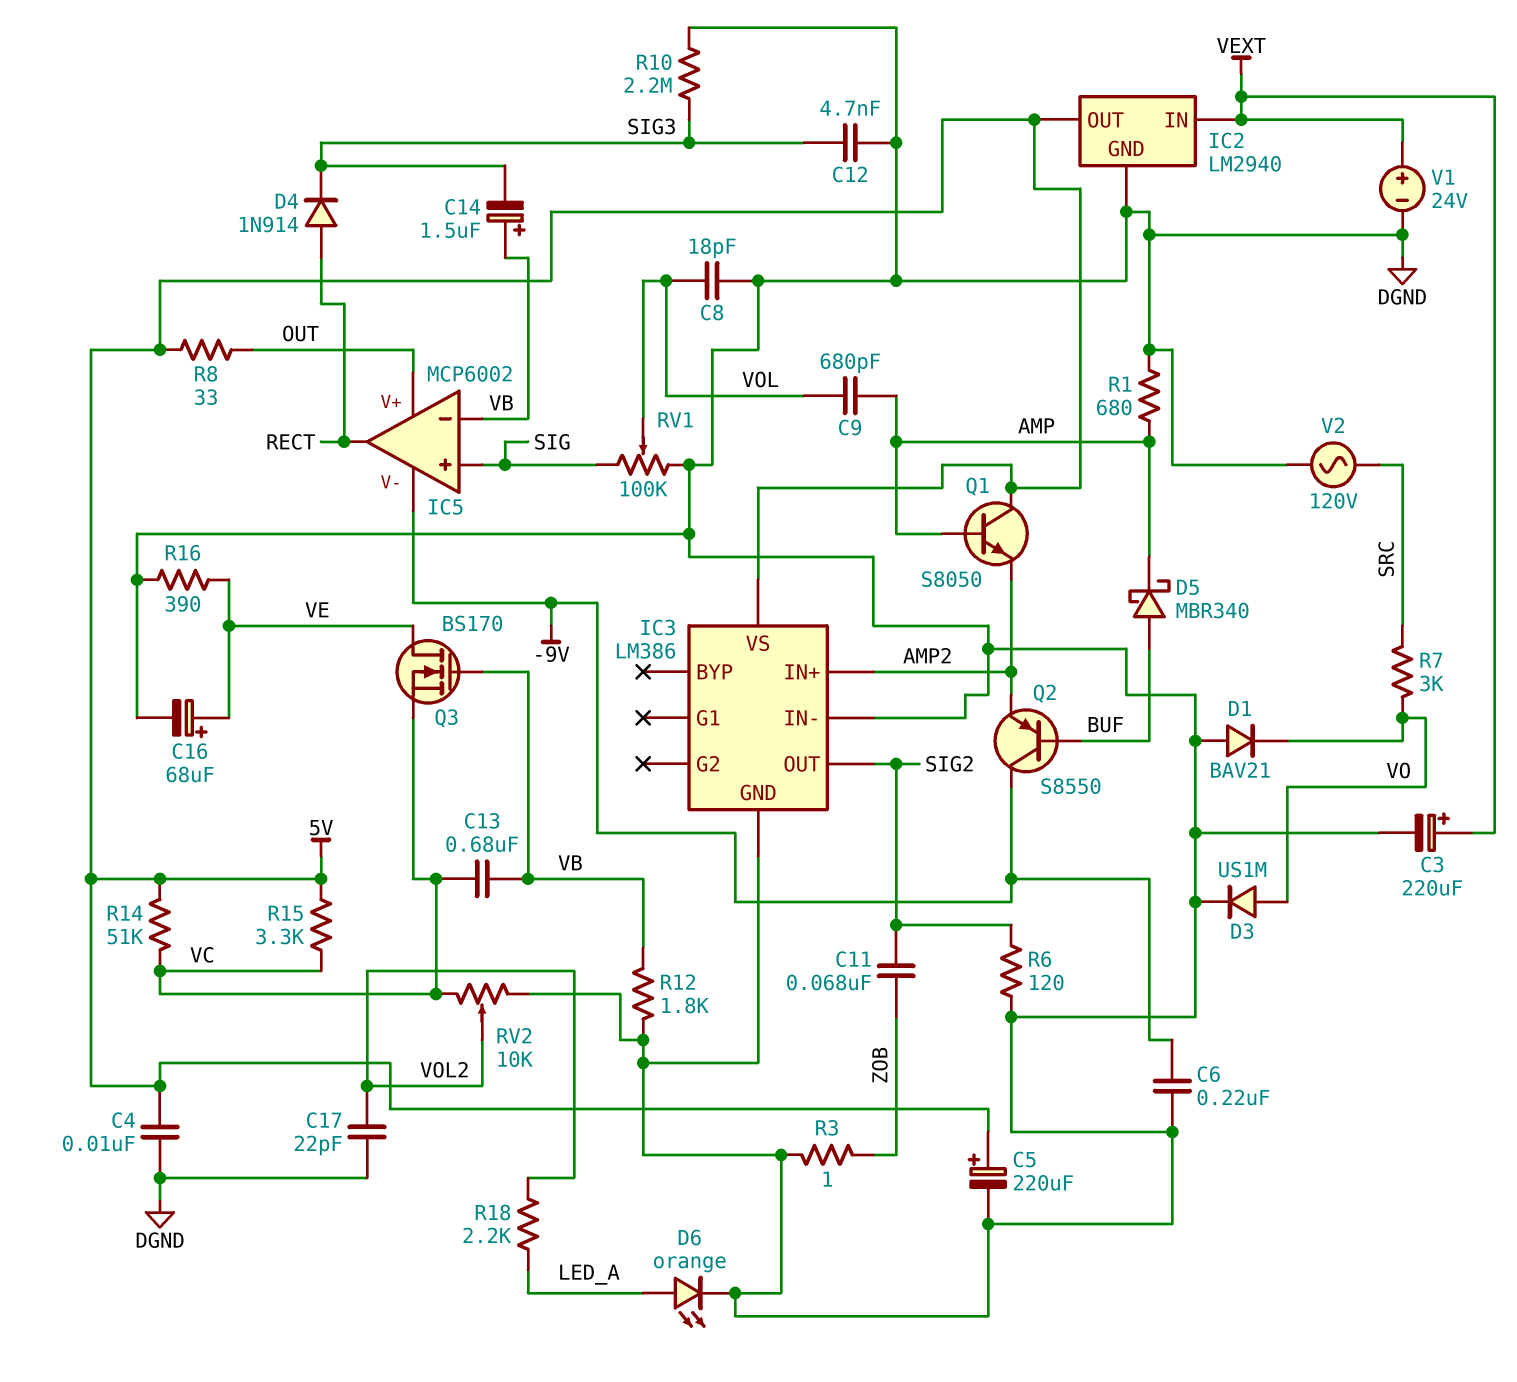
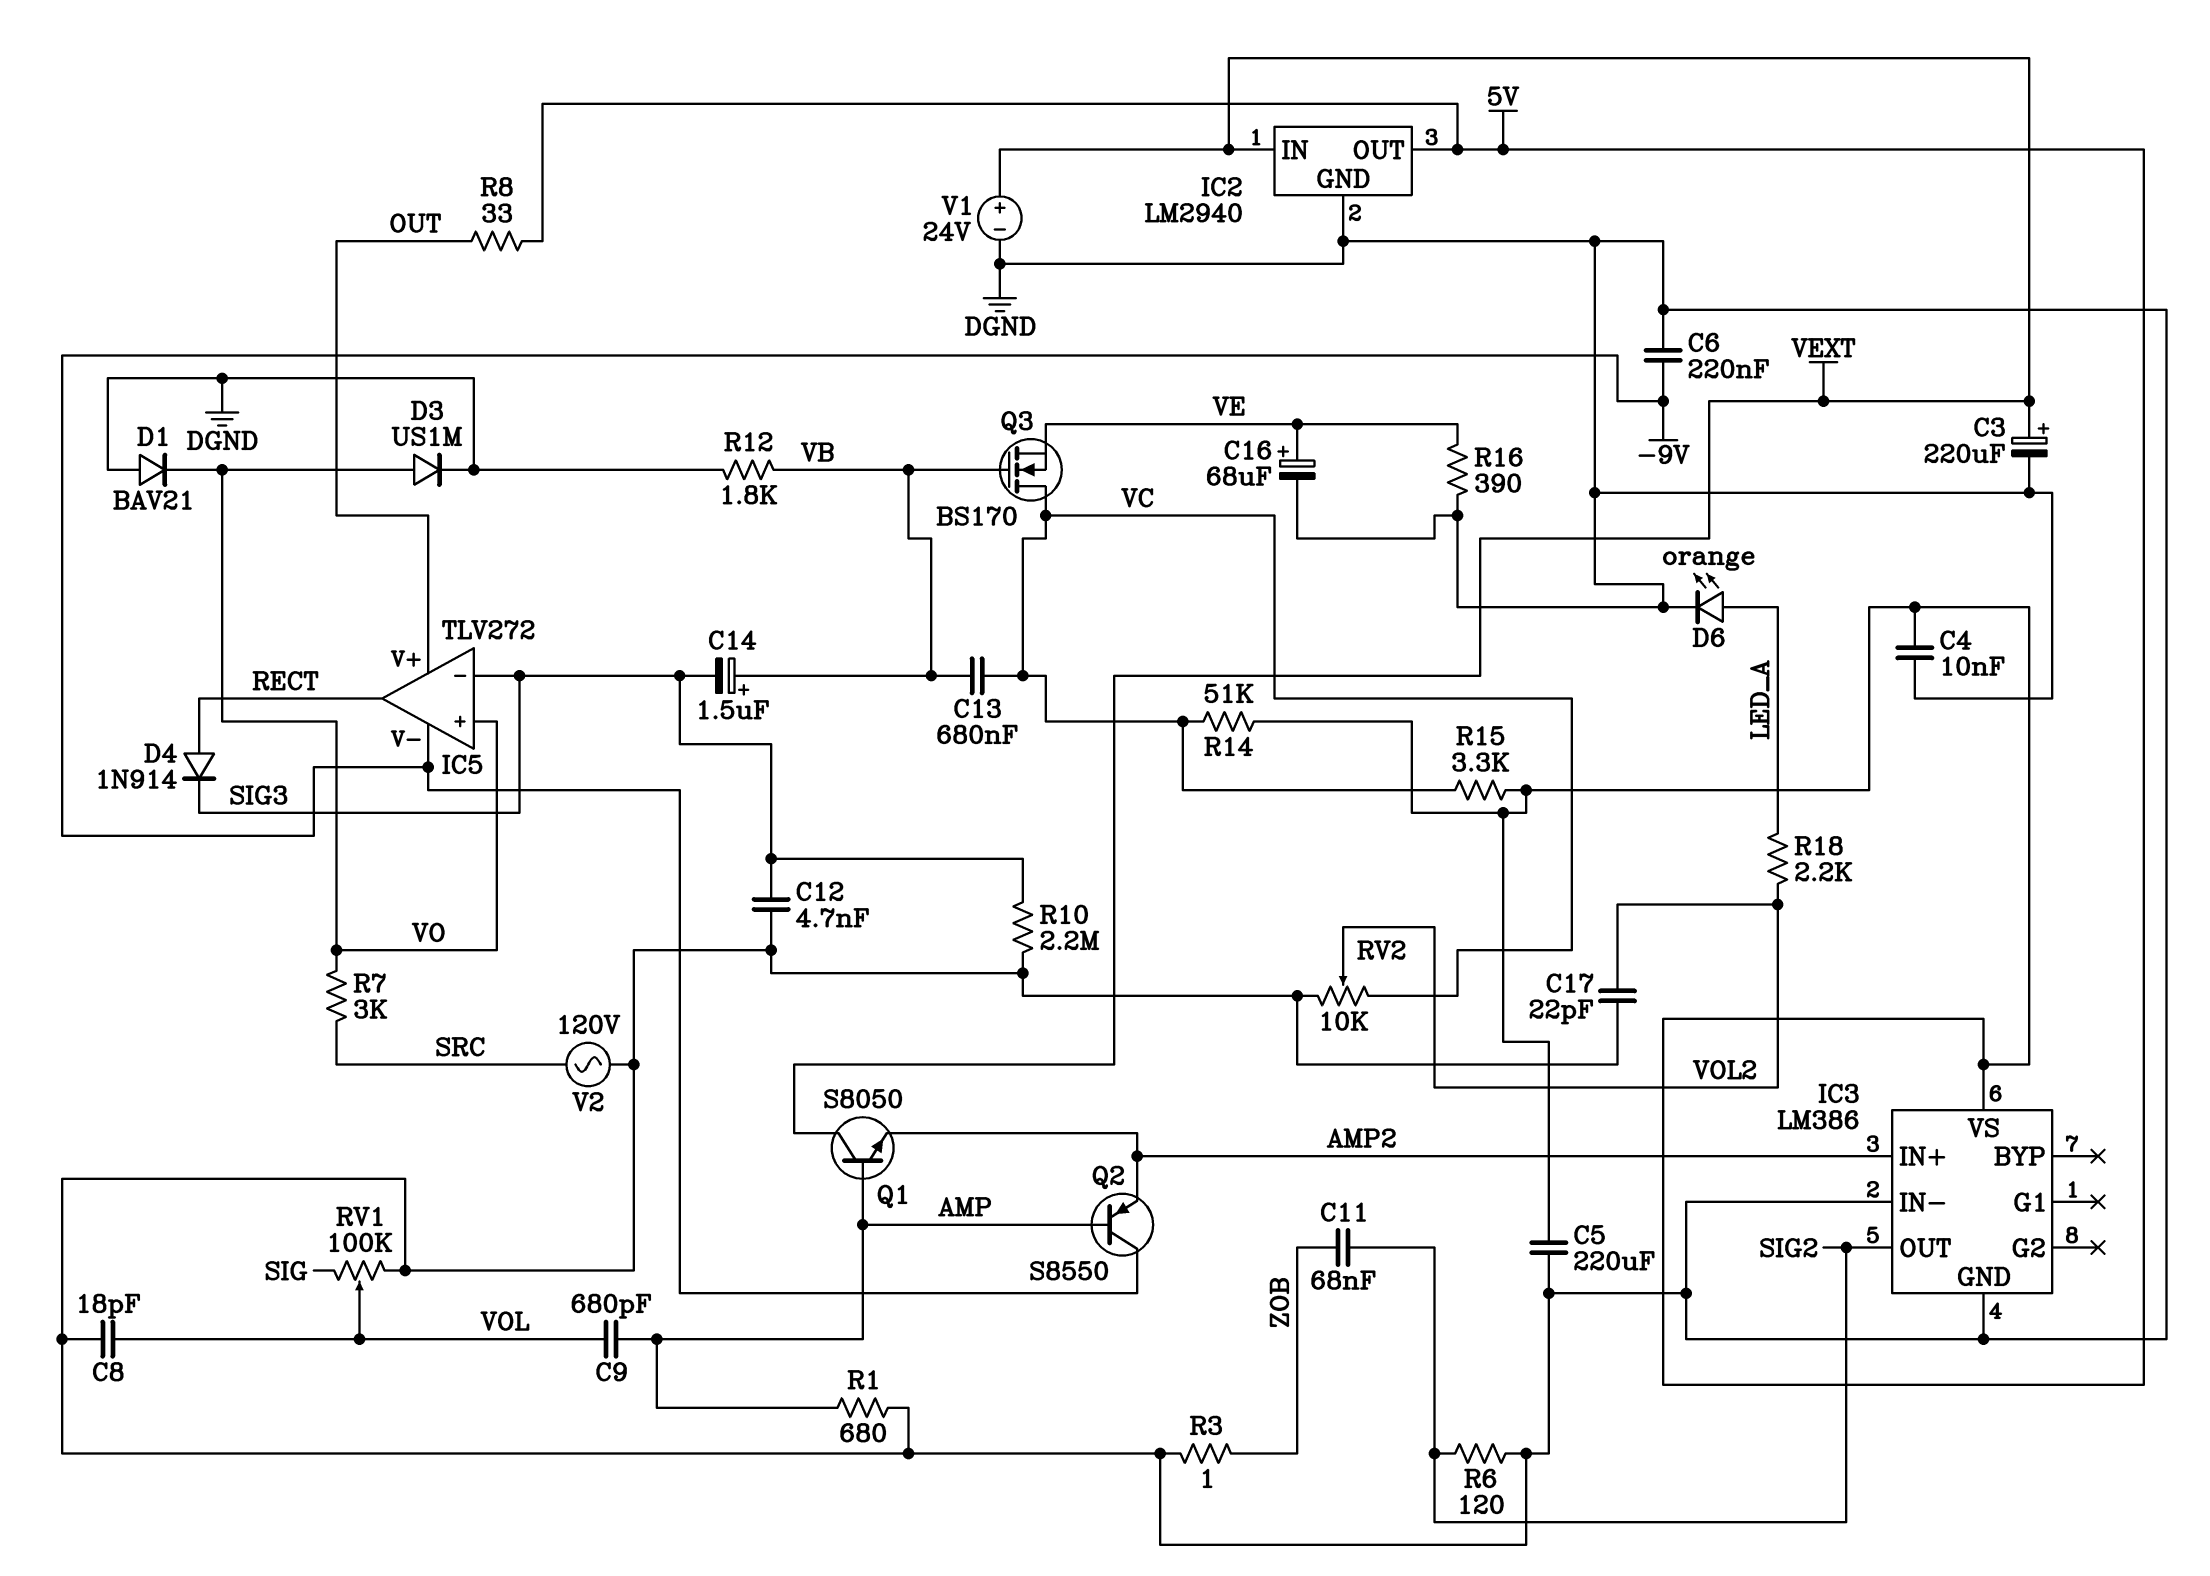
C5: 220uF (plus 5V, minus DGND) -> 220uF (5V, DGND)
D5: schottky MBR340 (A BUF, K AMP) -> none
IC5: MCP6002 -> TLV272
IC5 pin in+: SIG -> VO
IC5 pin in-: VB -> SIG3
Q1: NPN S8050 (B AMP, C 5V, E AMP2) -> NPN S8050 (B AMP, C VEXT, E AMP2)
Q2: PNP S8550 (B BUF, C -9V, E AMP2) -> PNP S8550 (B AMP, C -9V, E AMP2)
Q3: NMOS BS170 (G VB, D VE, S VC) -> NMOS BS170 (G VB, D VC, S VE)

